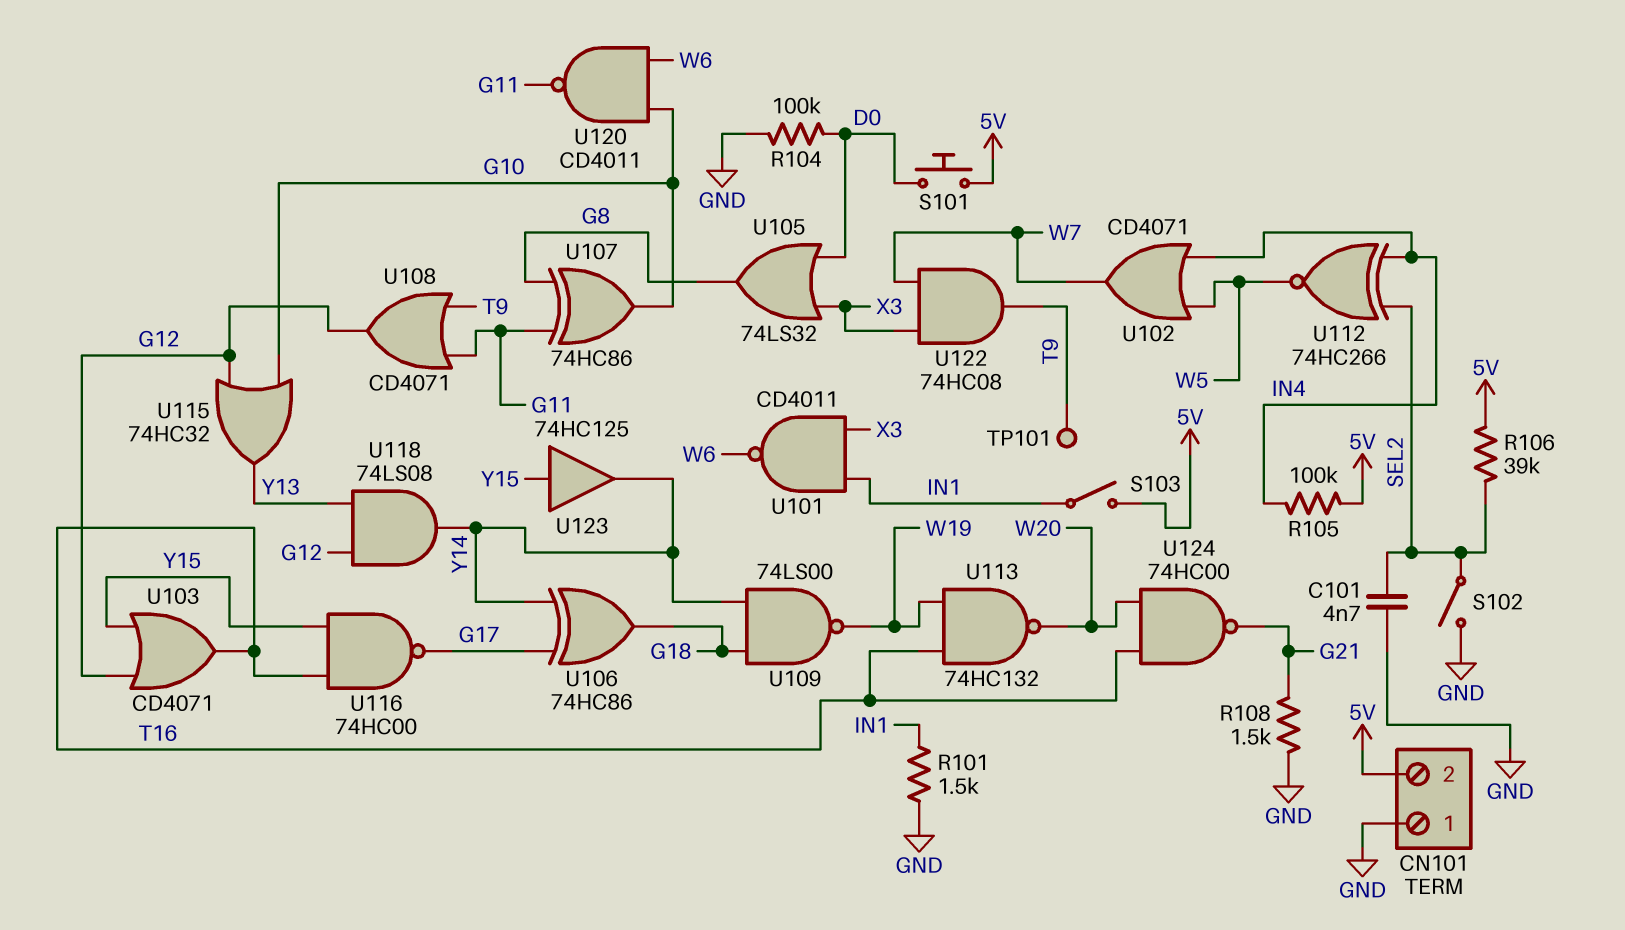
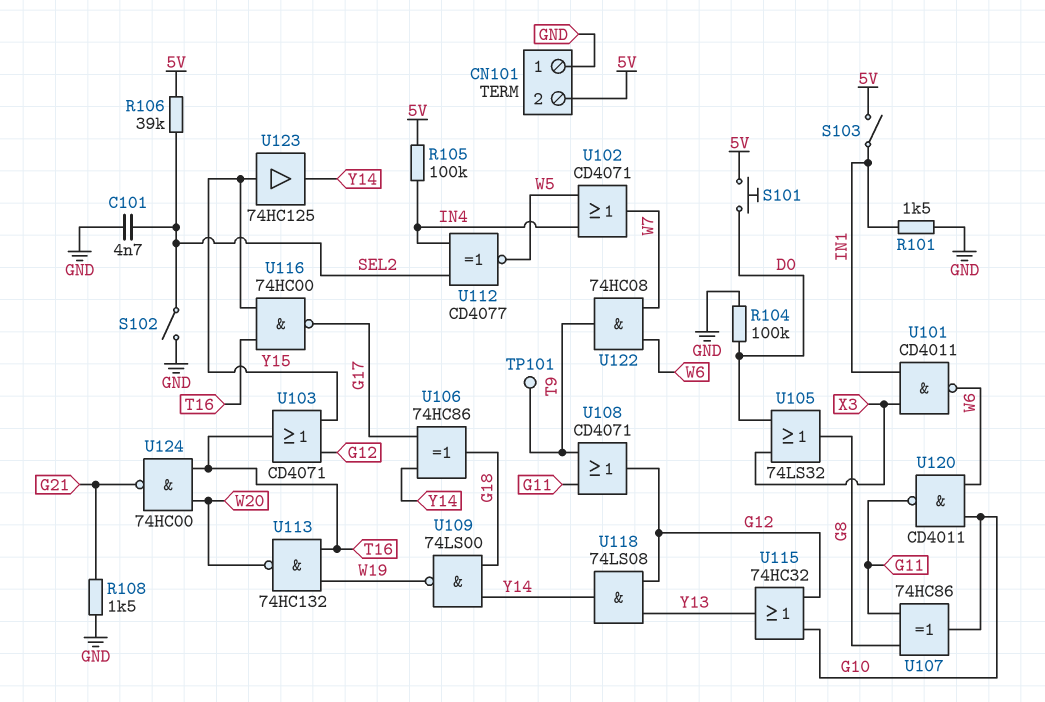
U112: XNOR 74HC266 (in IN4, in SEL2, out W5) -> XNOR CD4077 (in IN4, in SEL2, out W5)
U122: AND 74HC08 (in W7, in X3, out T9) -> AND 74HC08 (in W6, in W7, out T9)

